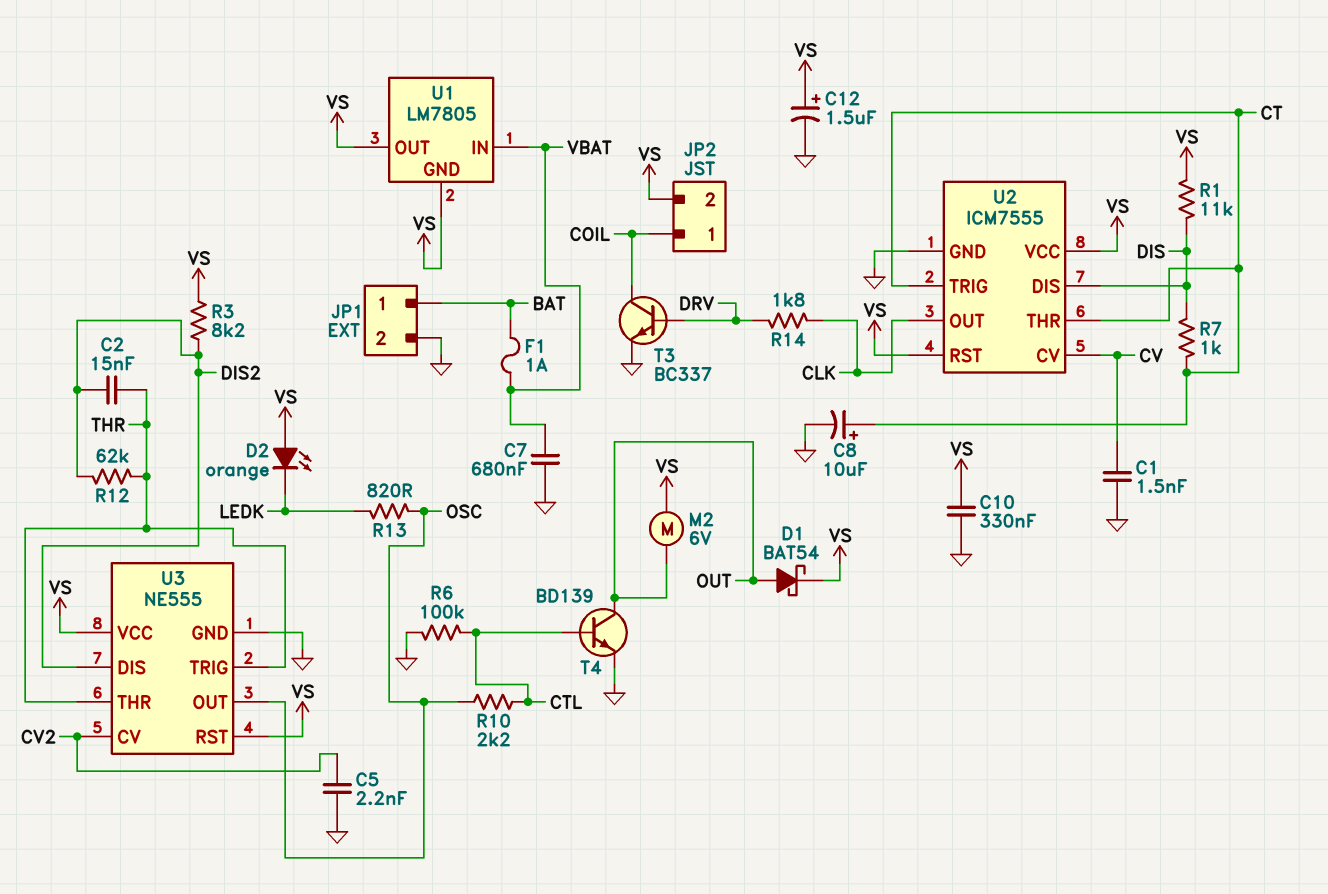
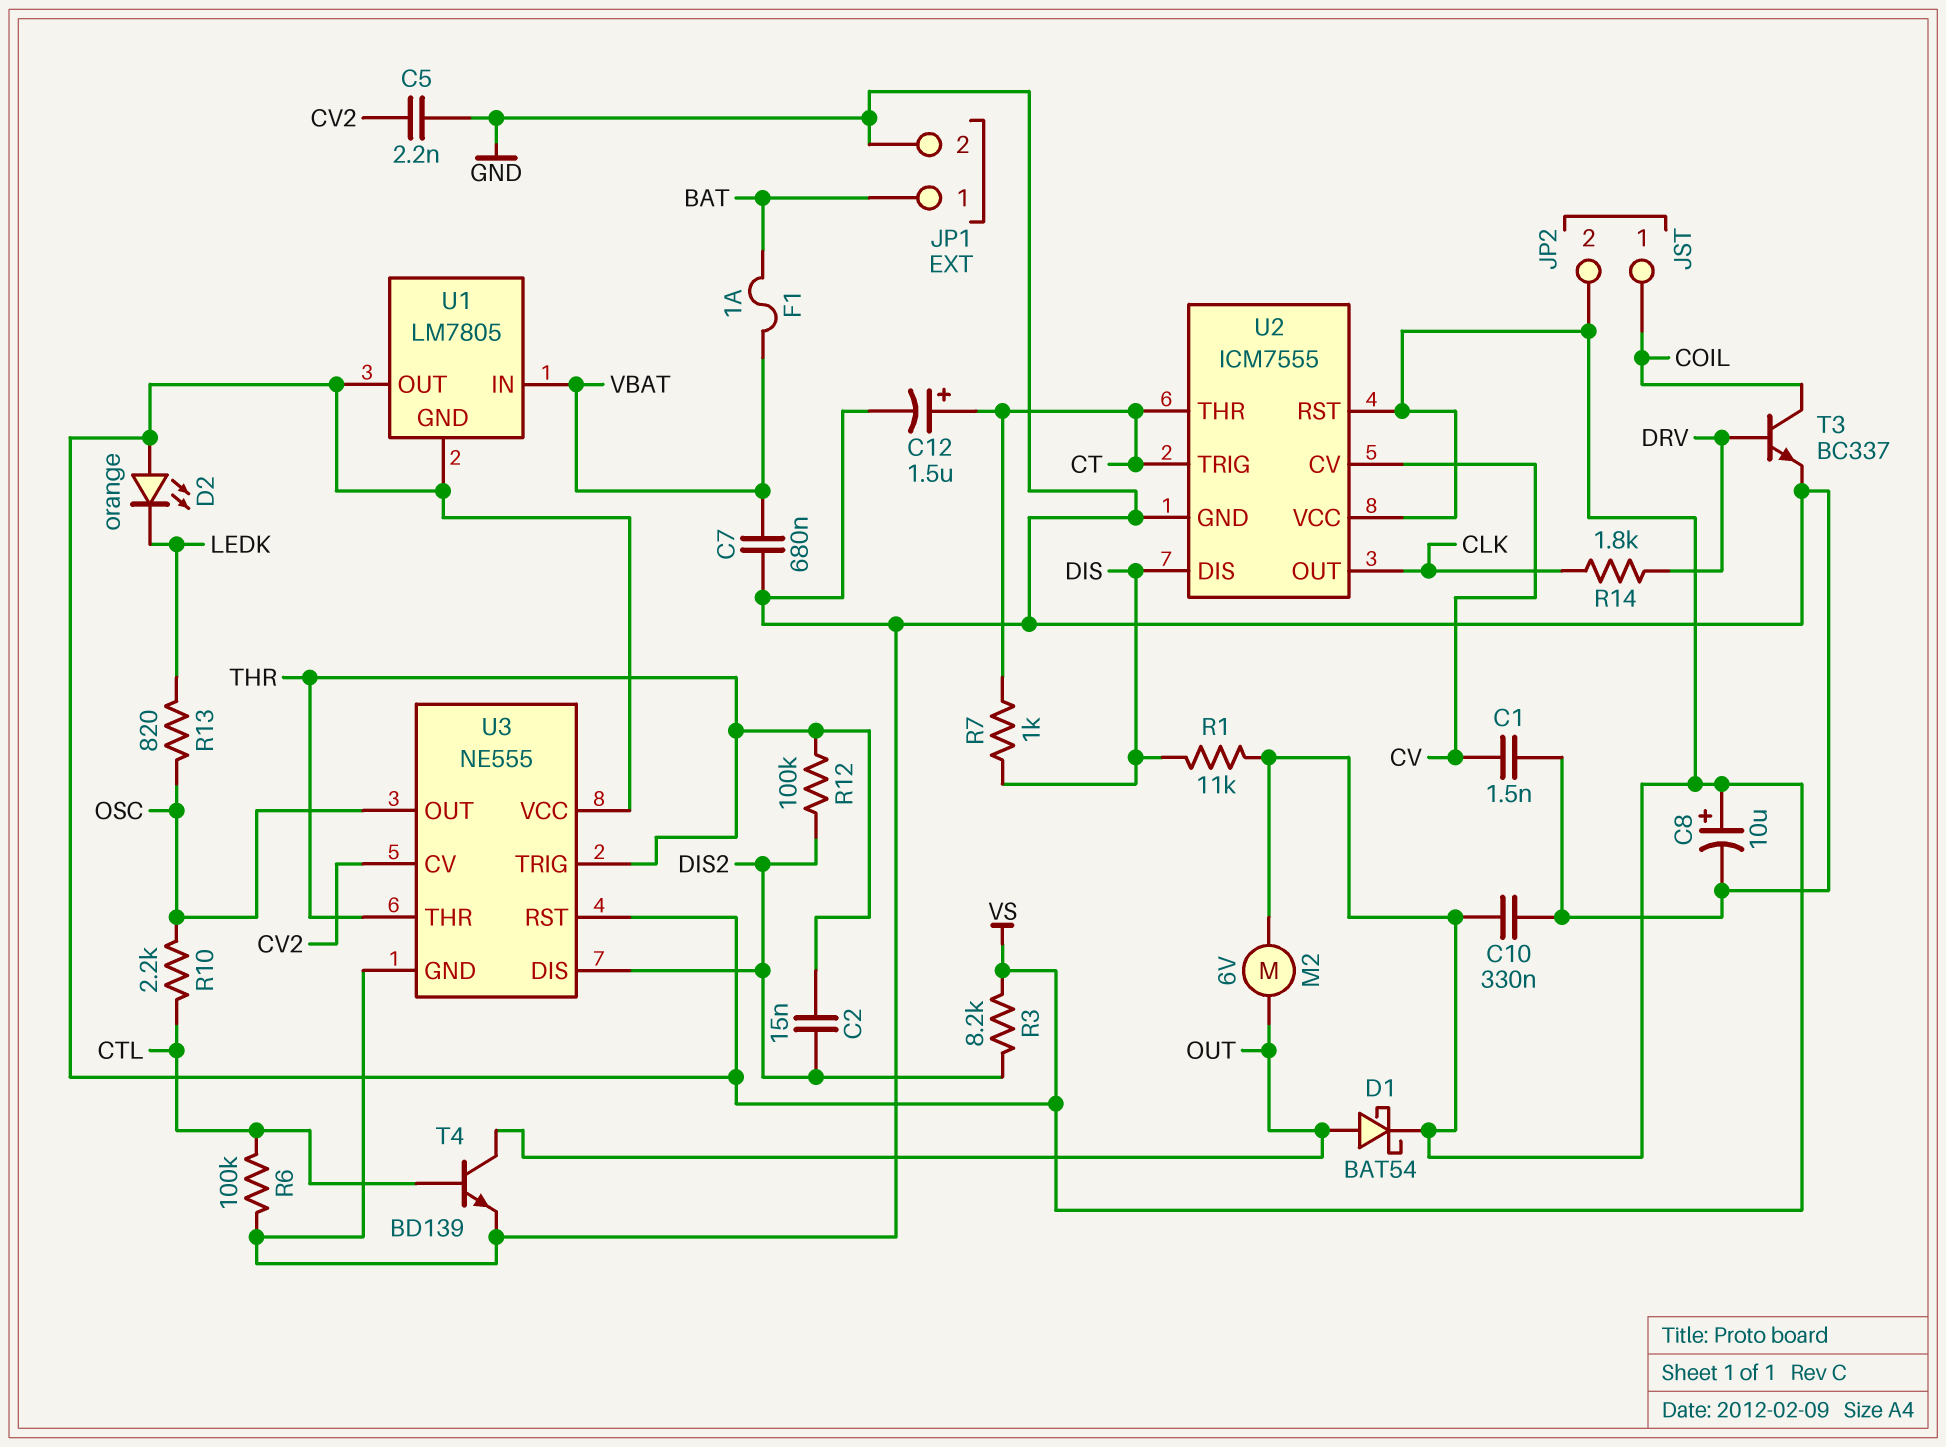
C8: 10uF (plus CT, minus GND) -> 10uF (plus VS, minus GND)
C12: 1.5uF (plus VS, minus GND) -> 1.5uF (plus CT, minus GND)
R12: 62k (DIS2, THR) -> 100k (DIS2, THR)

